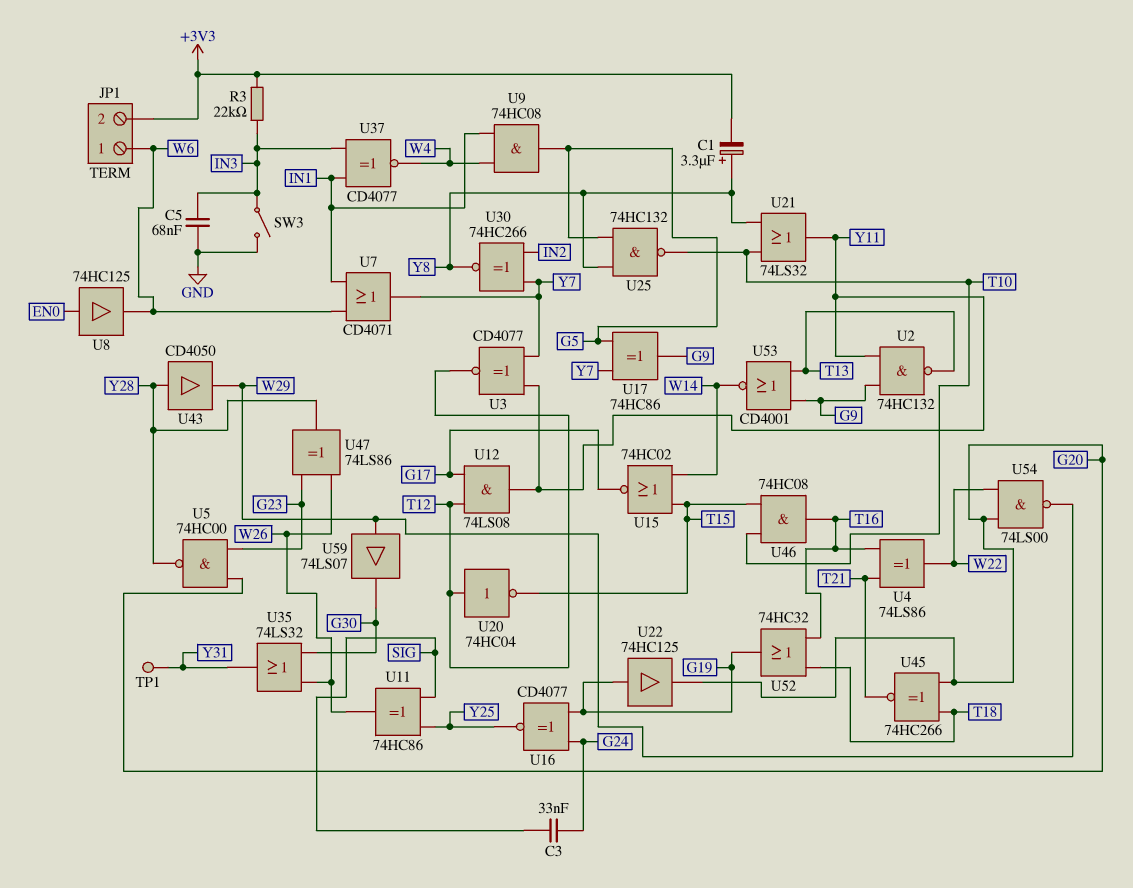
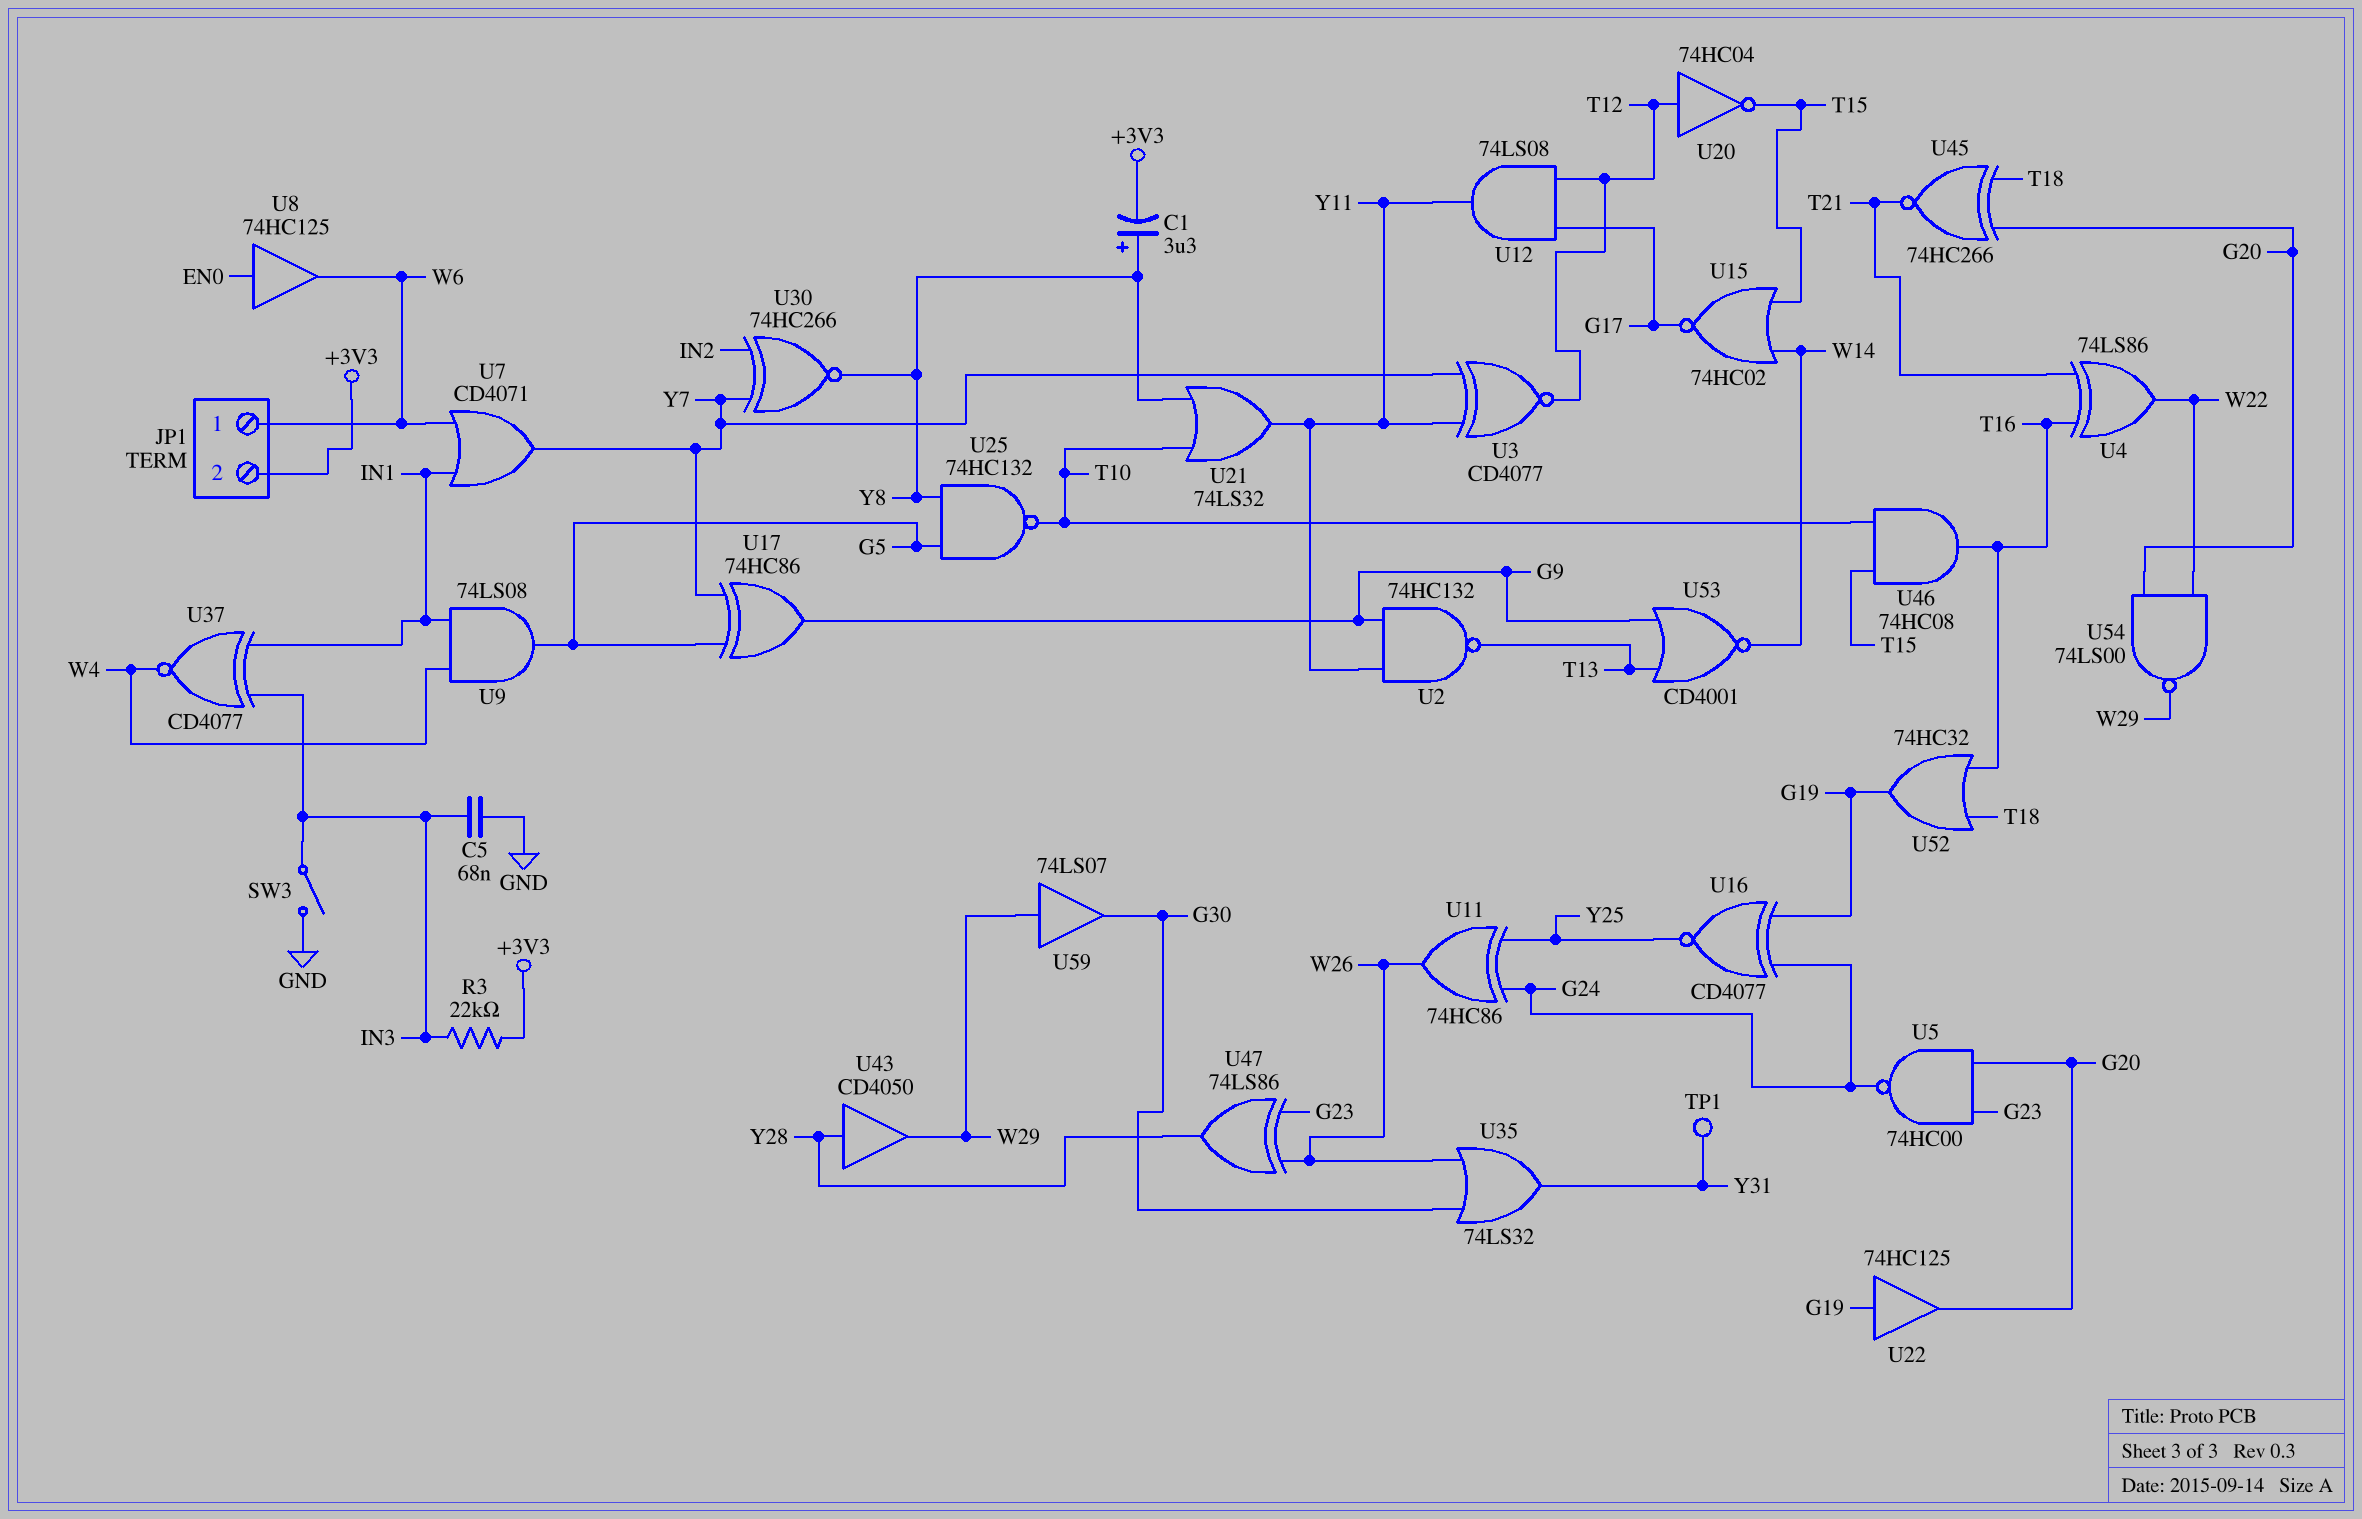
C3: 33nF (G24, SIG) -> none
U5: NAND 74HC00 (in G20, in G23, out Y28) -> NAND 74HC00 (in G20, in G23, out G24)
U9: AND 74HC08 (in IN1, in W4, out G5) -> AND 74LS08 (in IN1, in W4, out G5)
U11: XOR 74HC86 (in SIG, in Y25, out W26) -> XOR 74HC86 (in G24, in Y25, out W26)

